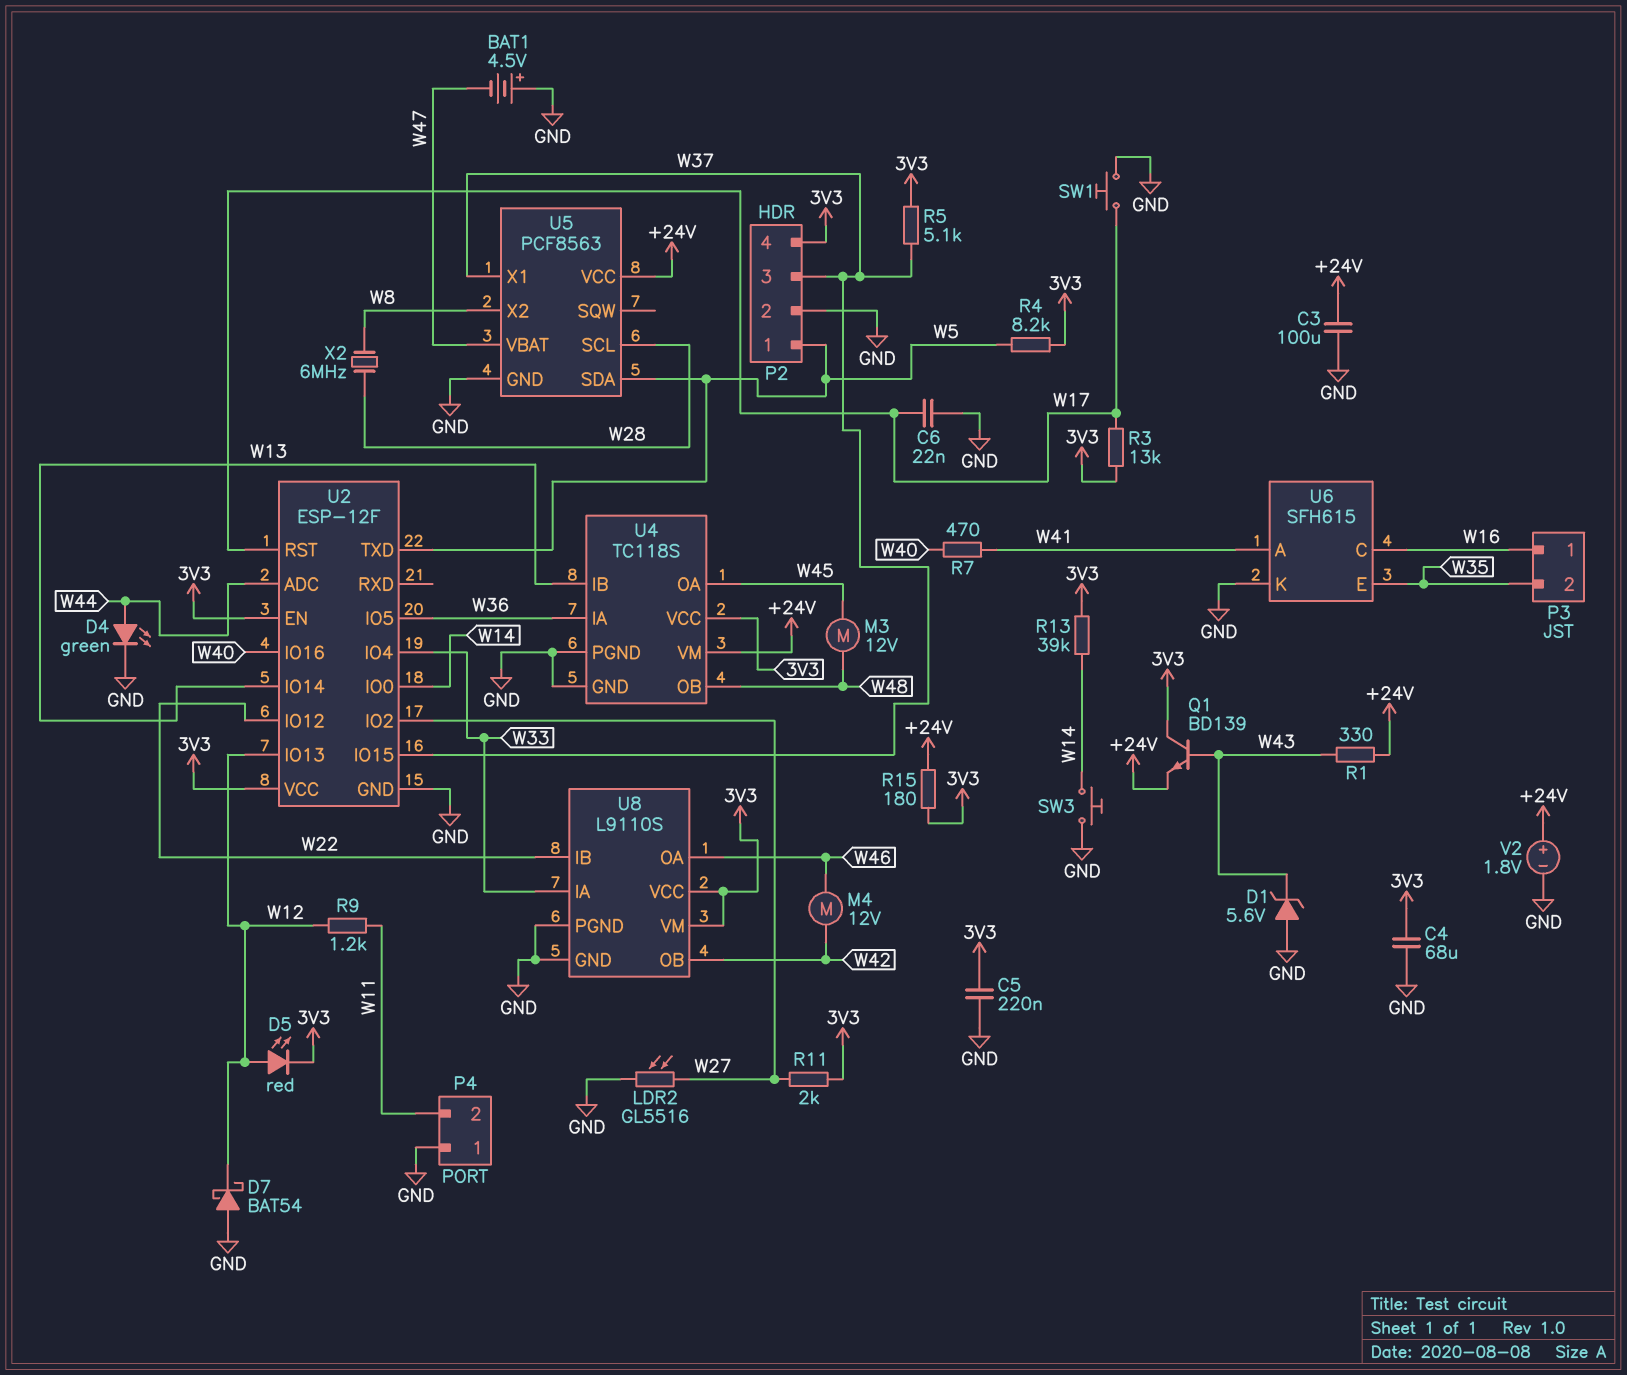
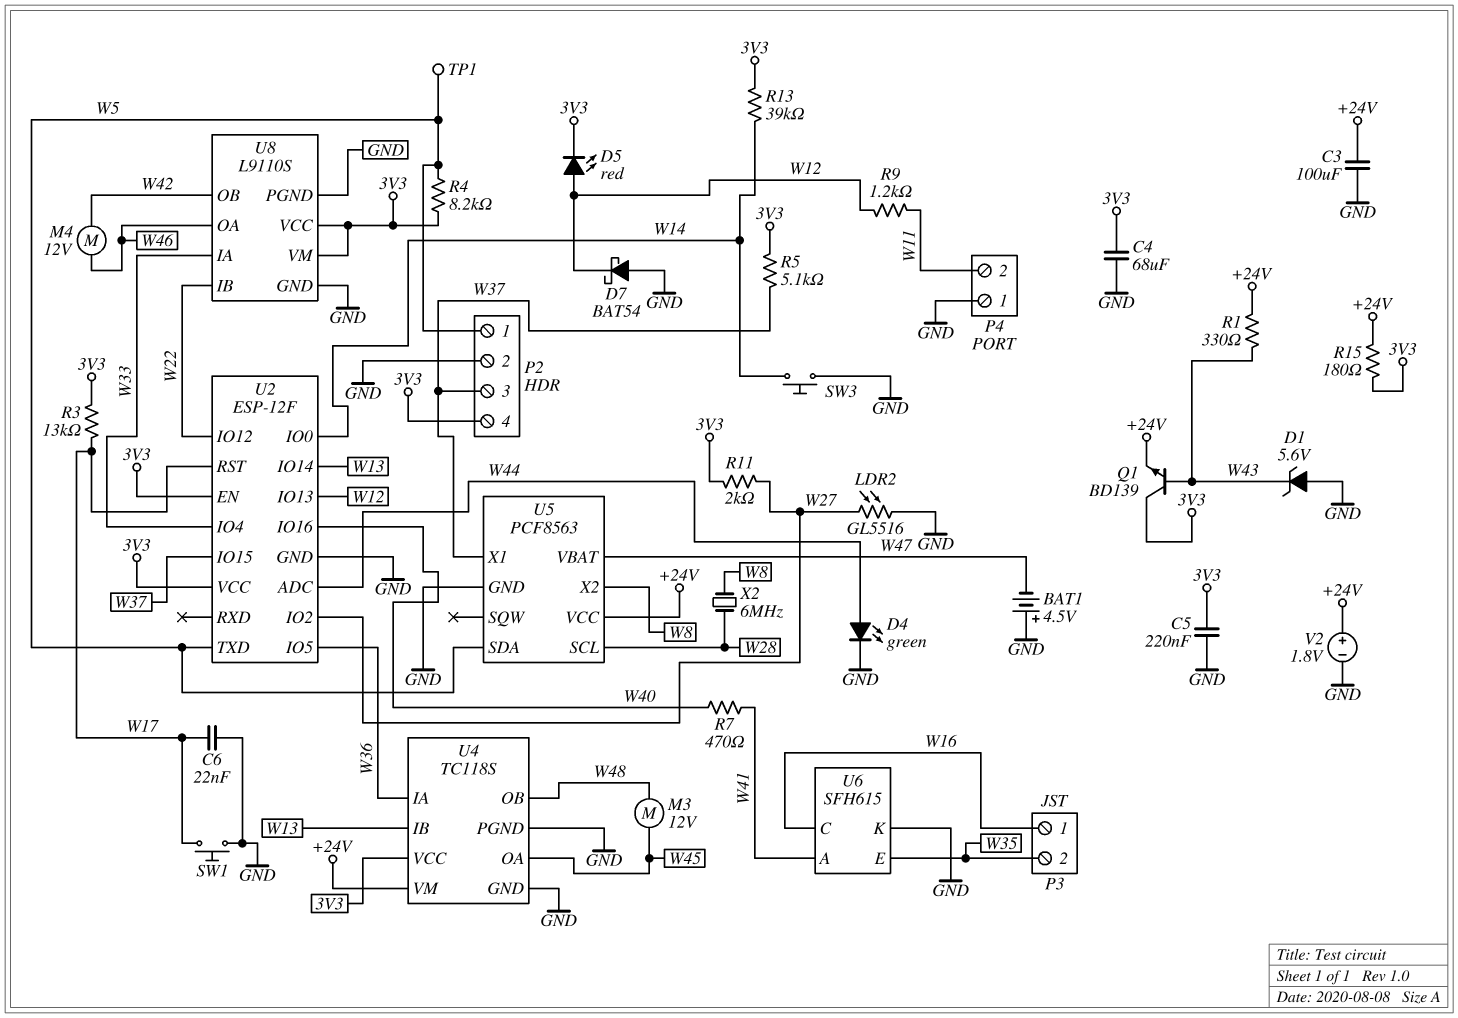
TP1: none -> test point (W5)

